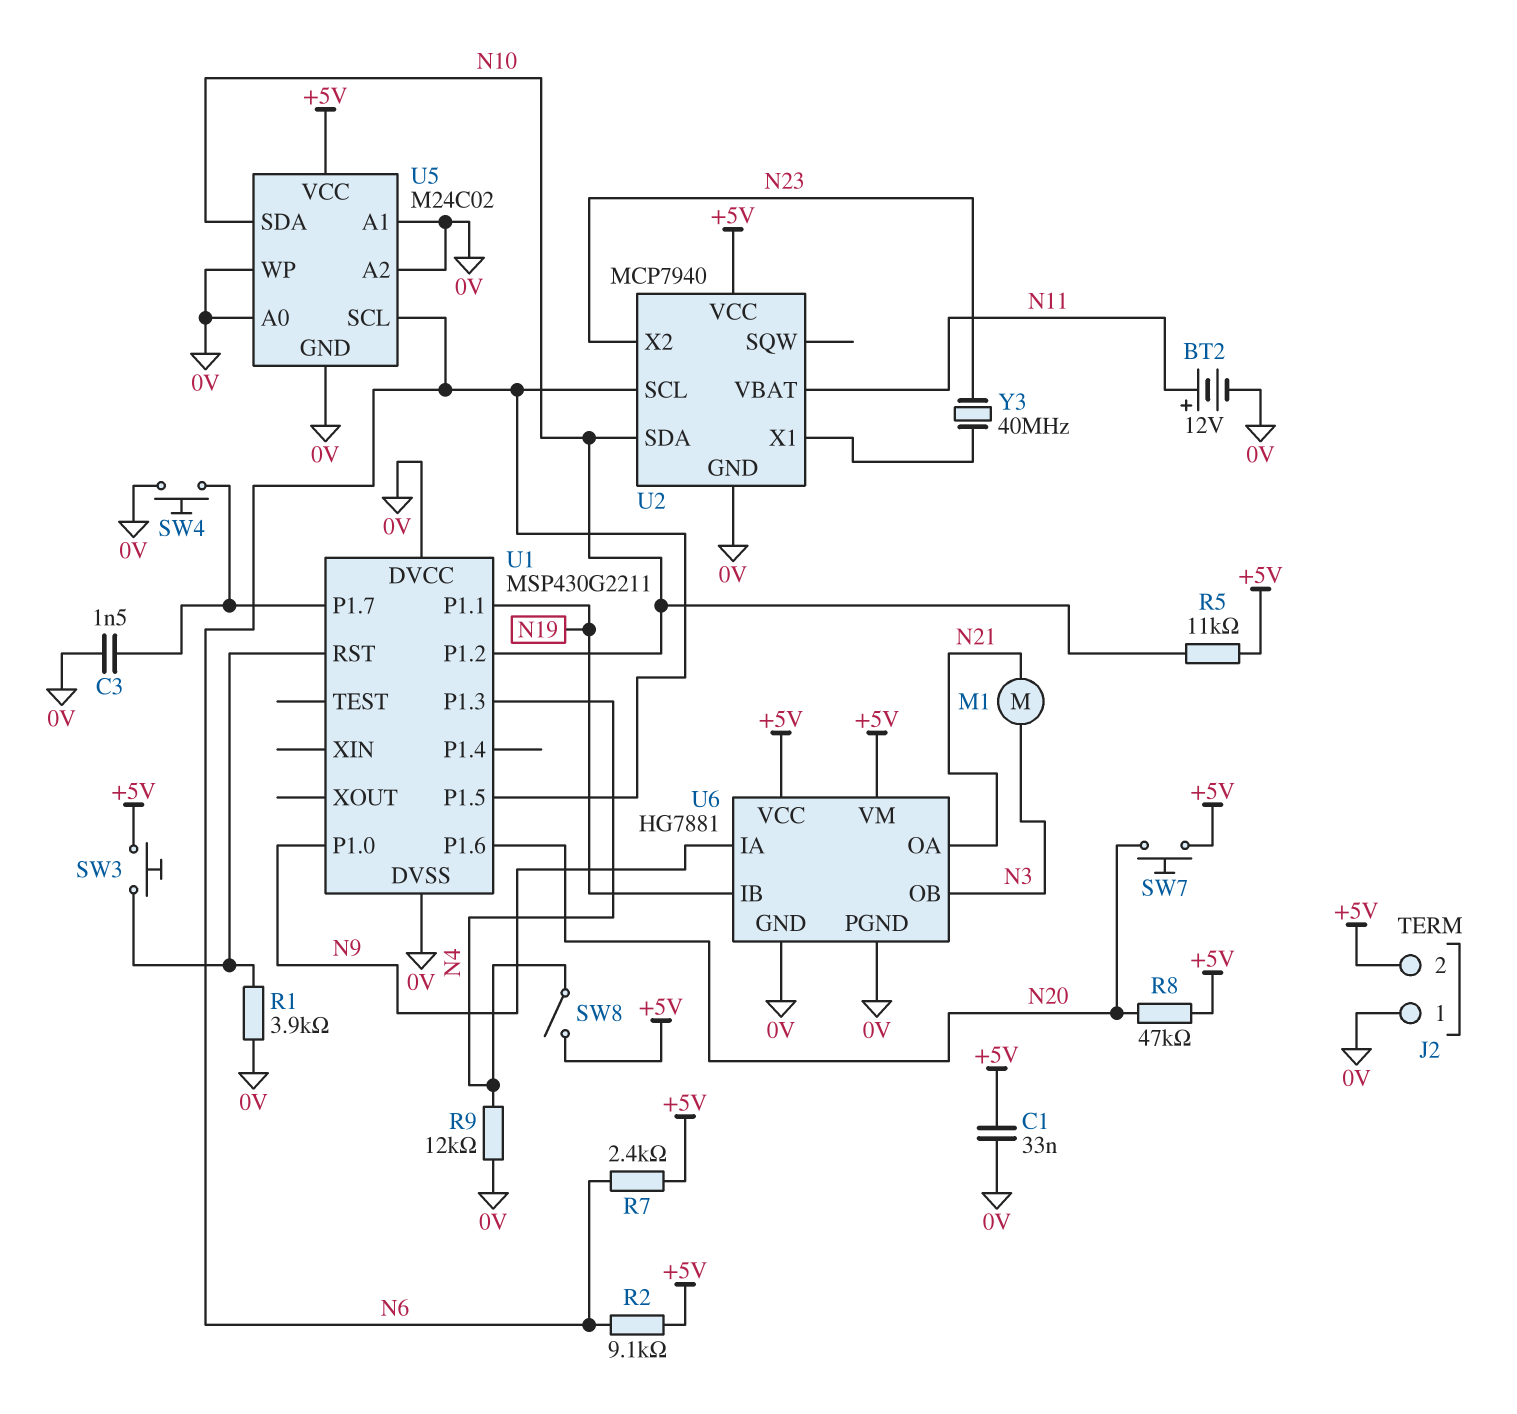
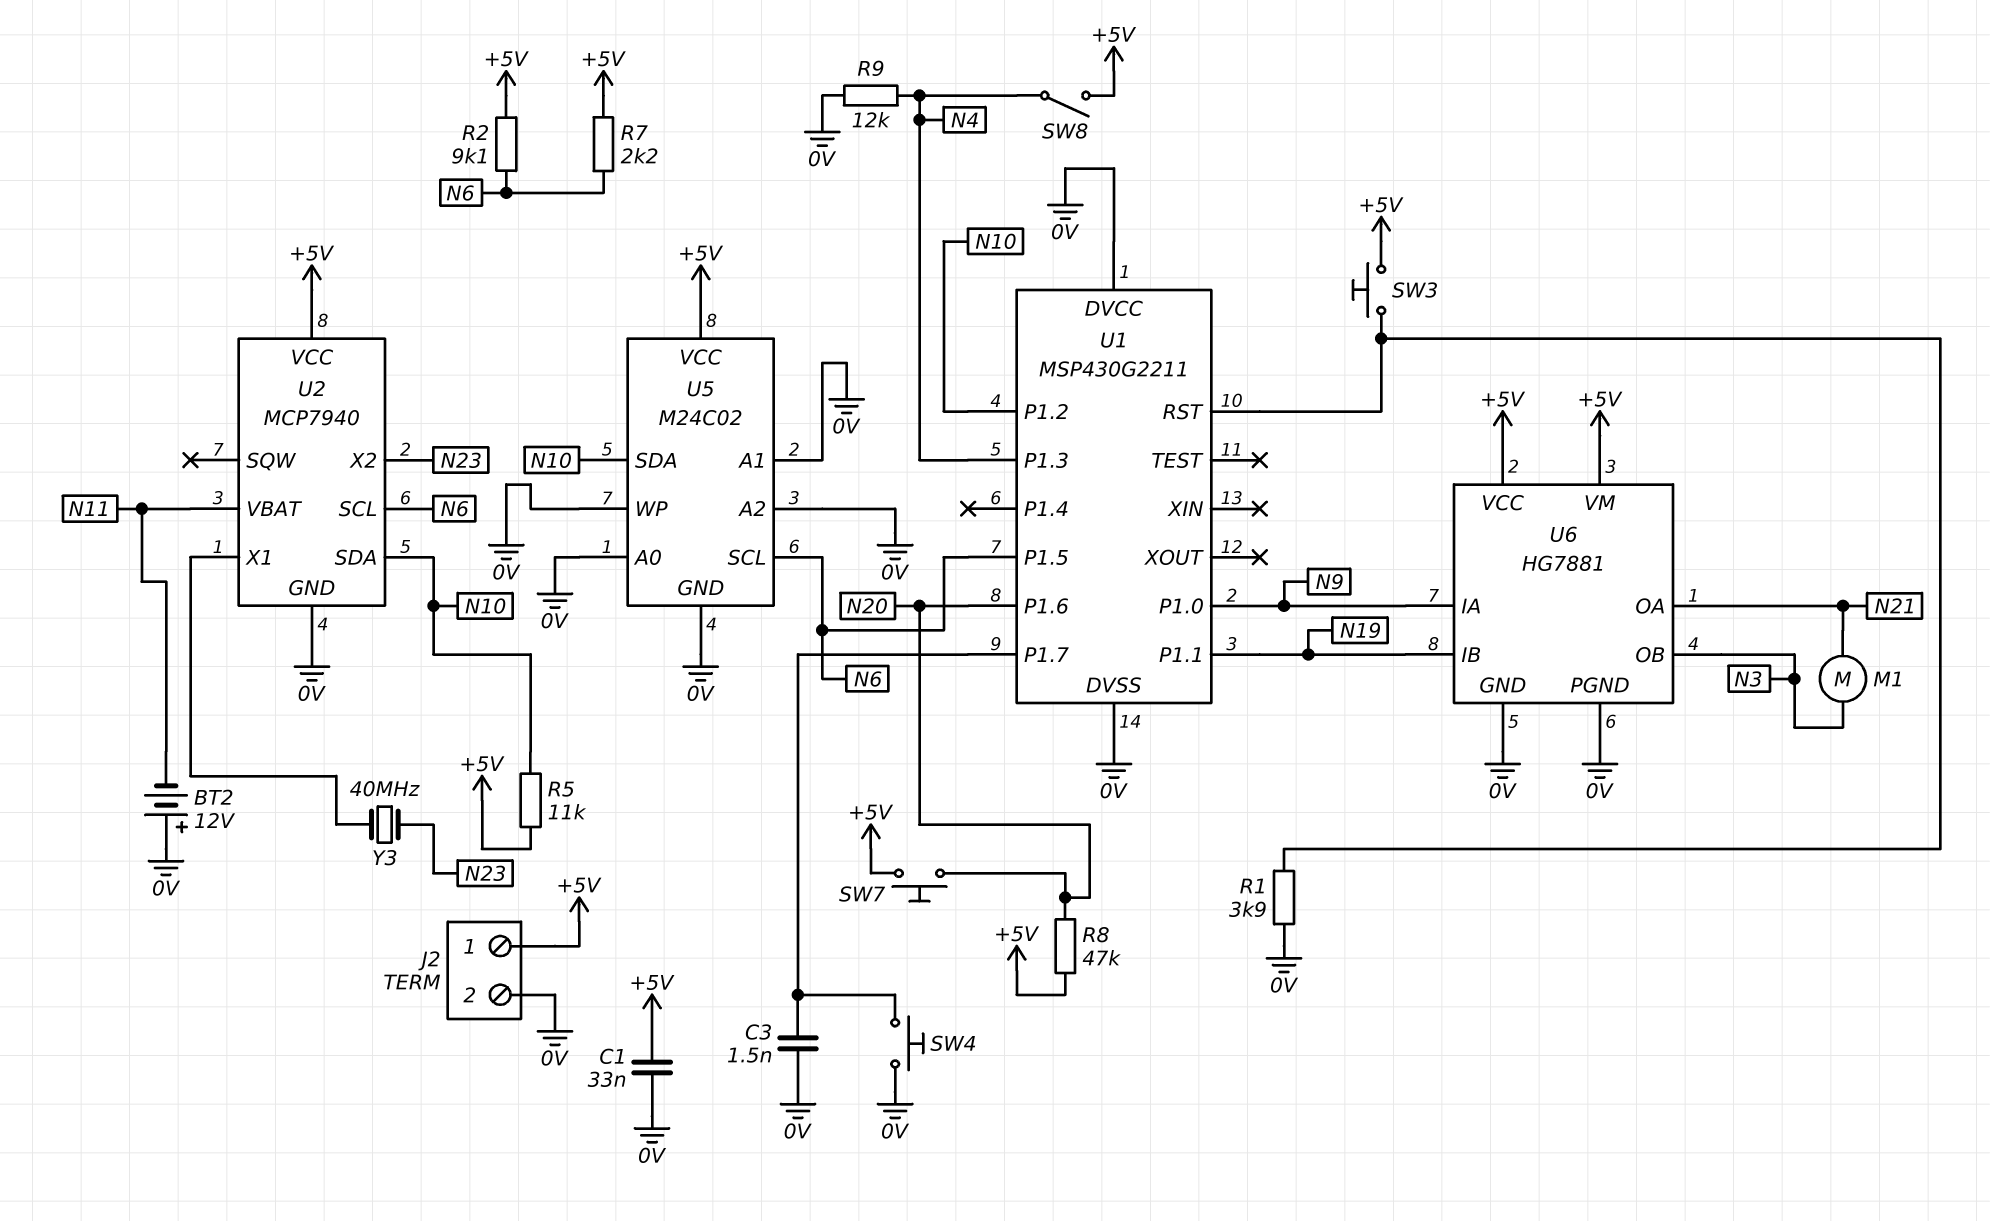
BT2: 12V (plus N11, minus 0V) -> 12V (plus 0V, minus N11)
J2 pin 1: 0V -> +5V
J2 pin 2: +5V -> 0V
R7: 2.4k (+5V, N6) -> 2.2k (+5V, N6)

